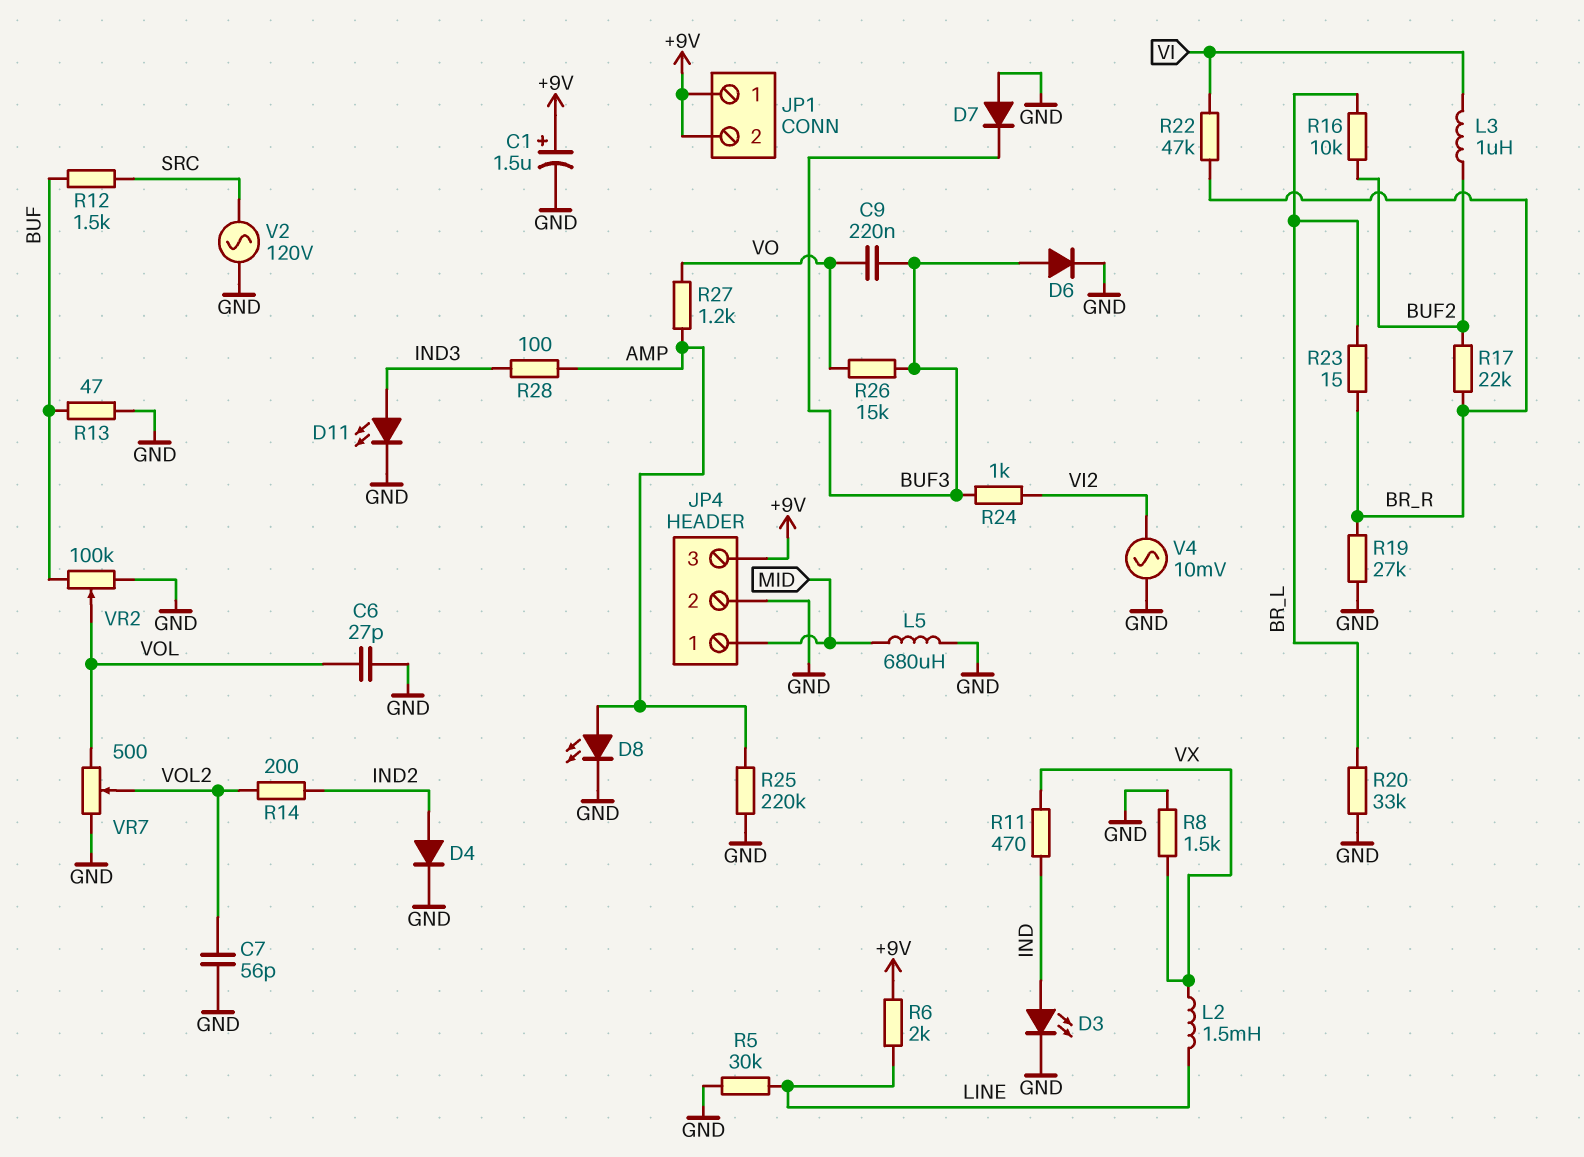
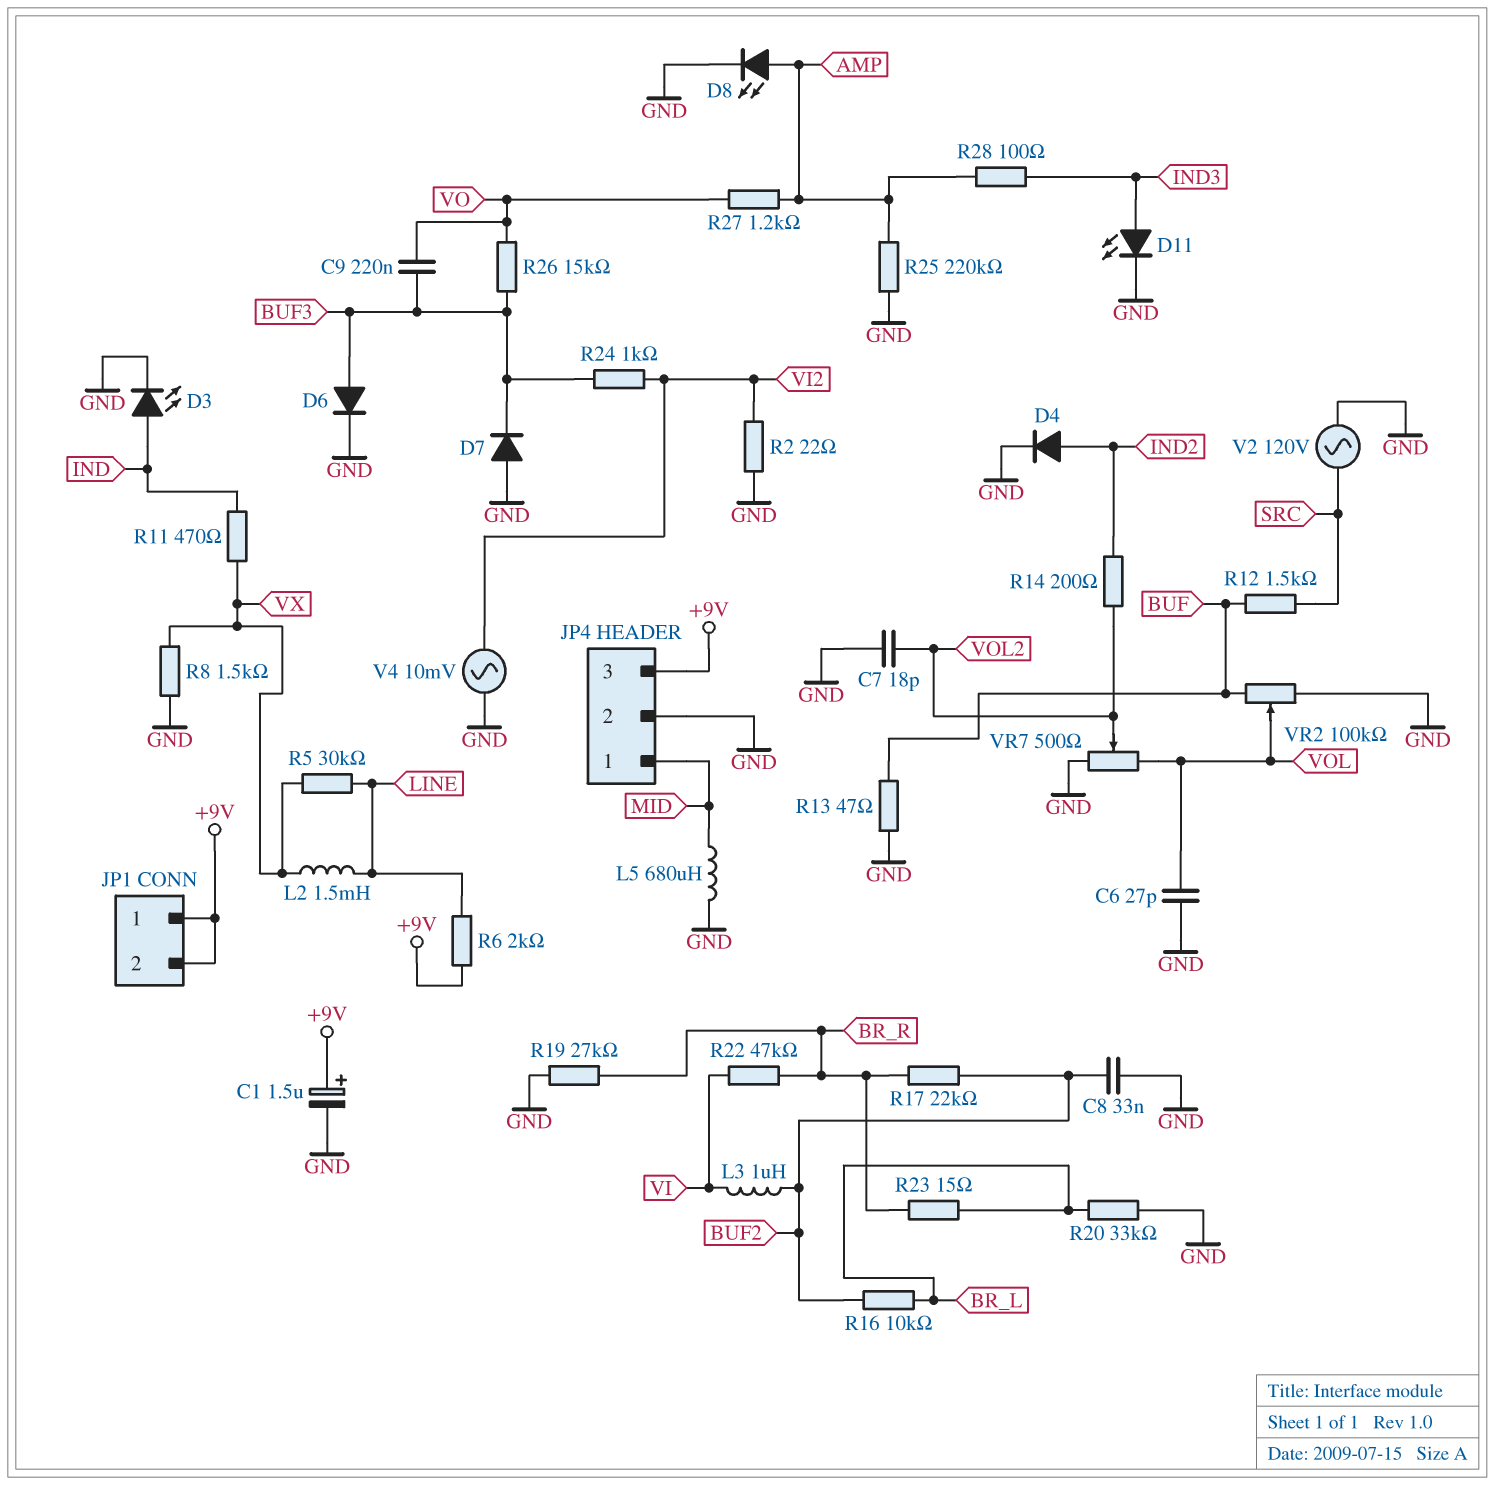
C7: 56pF (GND, VOL2) -> 18pF (GND, VOL2)
C8: none -> 33nF (BUF2, GND)
R2: none -> 22 (GND, VI2)
R5: 30k (GND, LINE) -> 30k (LINE, VX)

